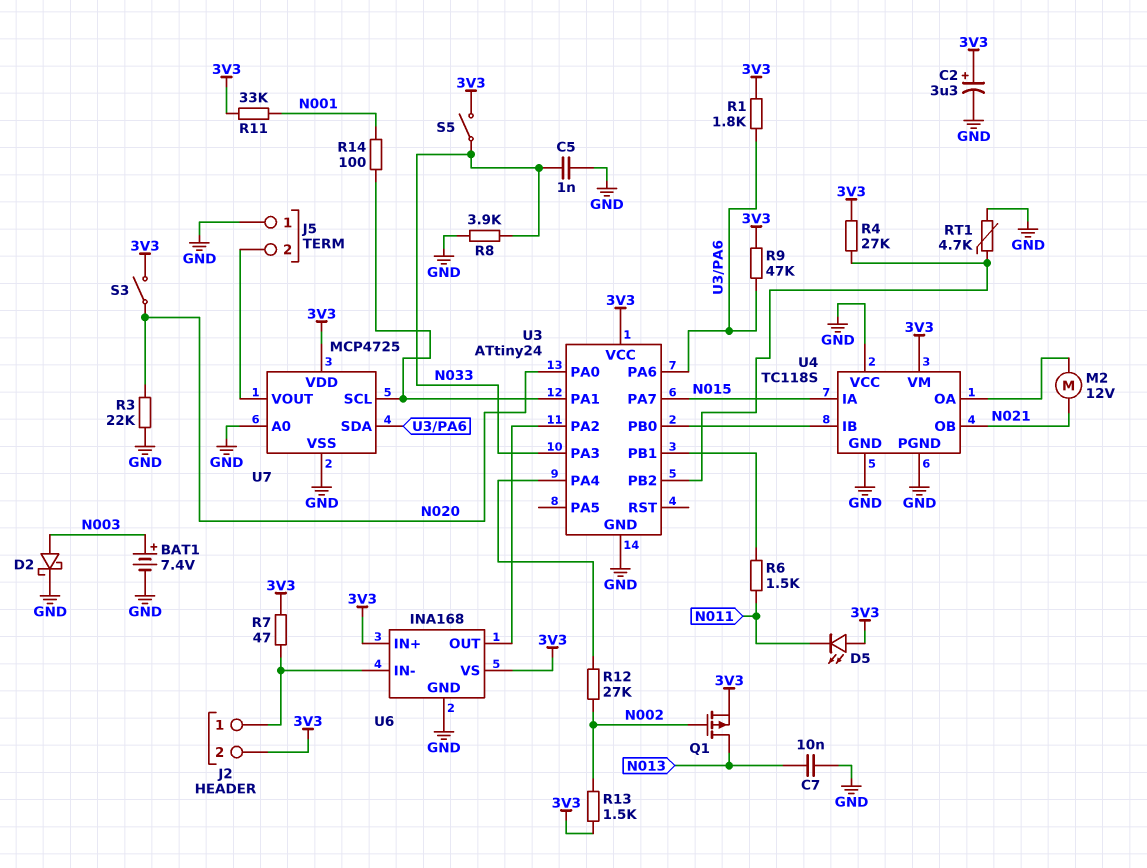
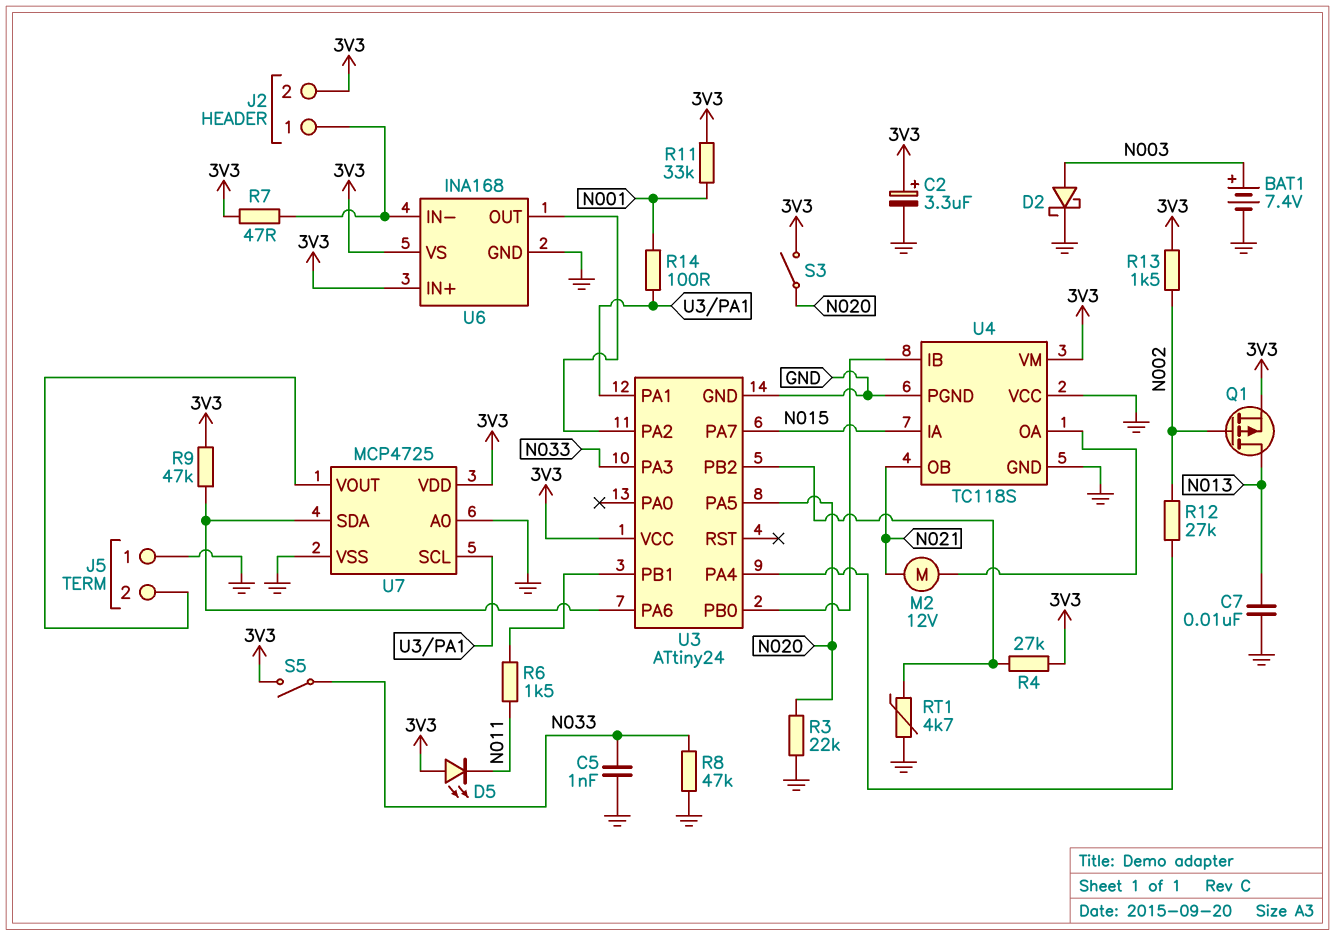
R1: 1.8k (3V3, U3/PA6) -> none
R8: 3.9k (GND, N033) -> 47k (GND, N033)
U3 pin PA0: N020 -> none
U3 pin PA5: none -> N020

